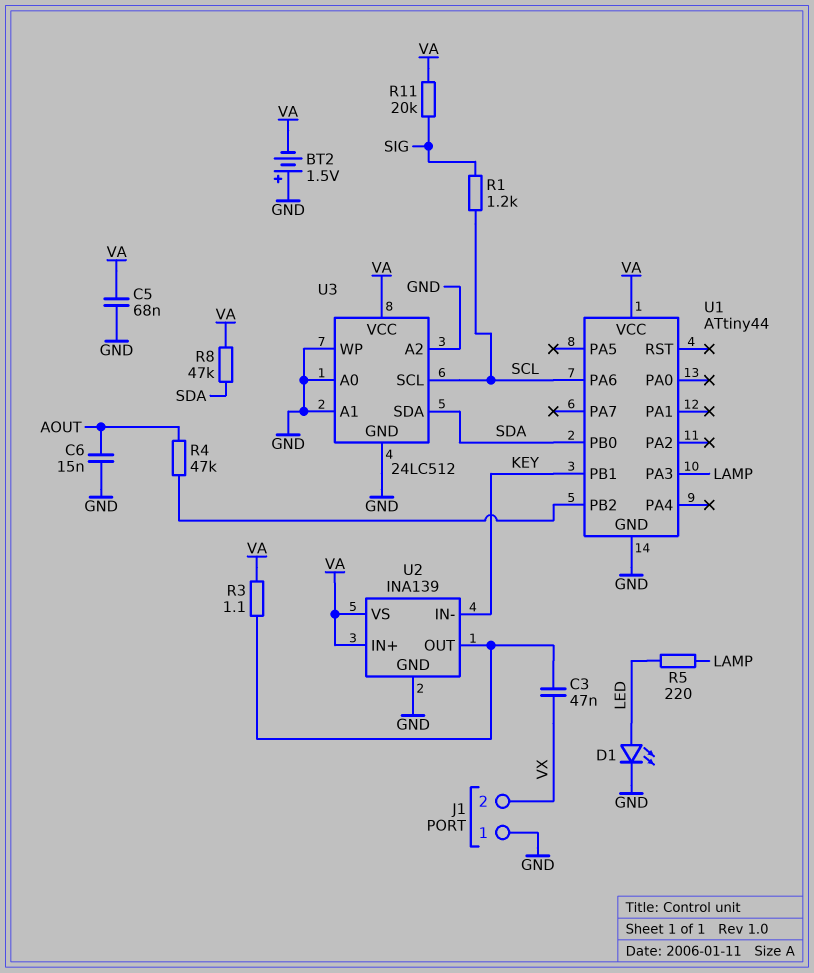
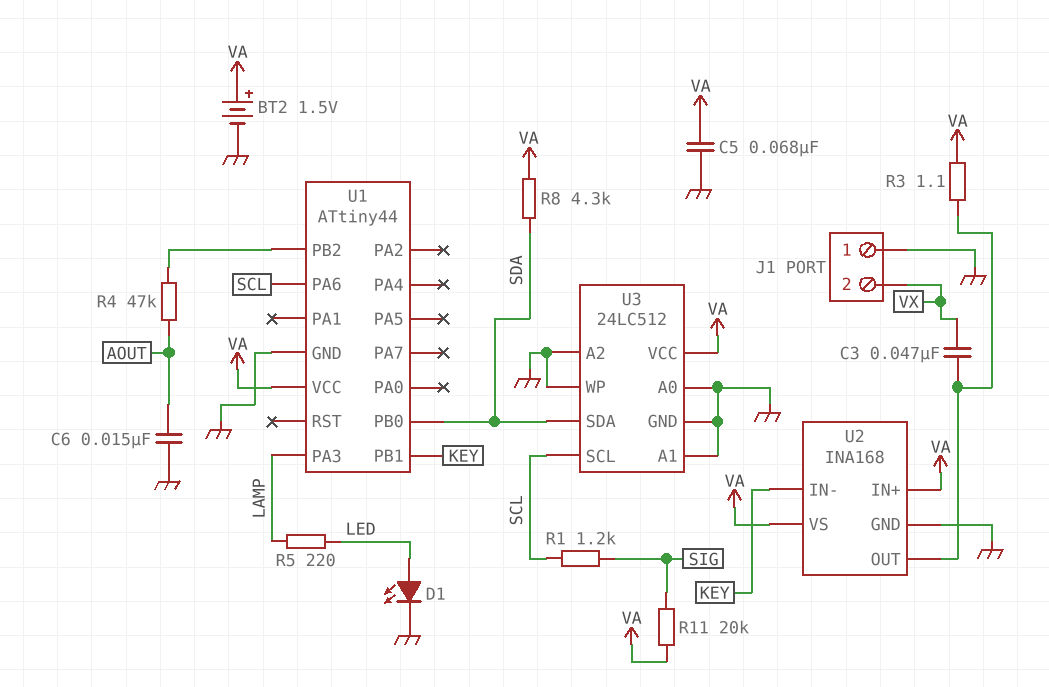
BT2: 1.5V (plus GND, minus VA) -> 1.5V (plus VA, minus GND)
R8: 47k (SDA, VA) -> 4.3k (SDA, VA)
U2: INA139 -> INA168

